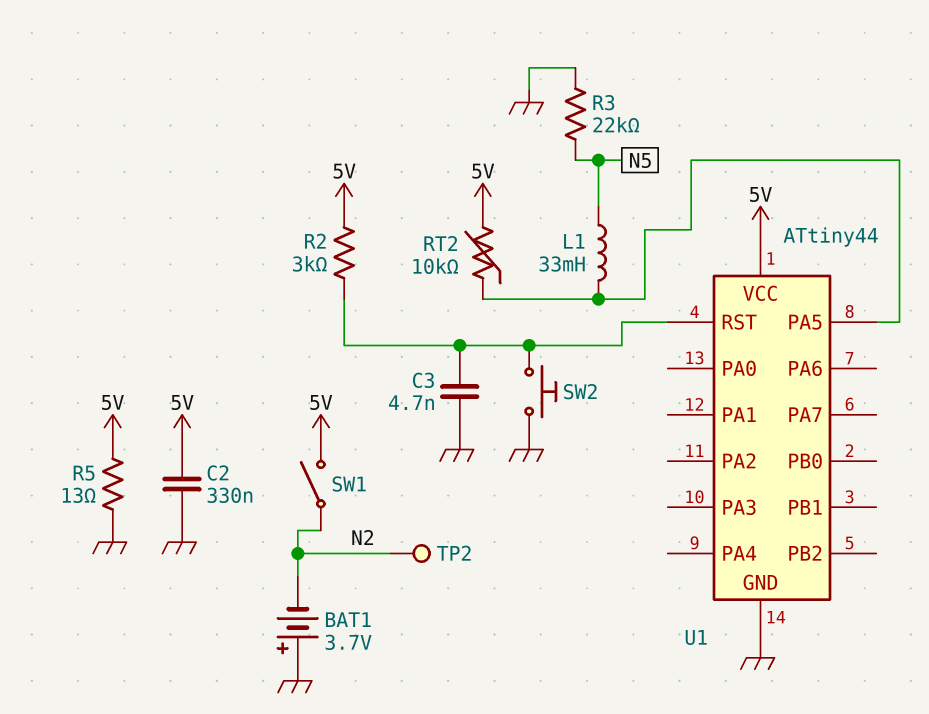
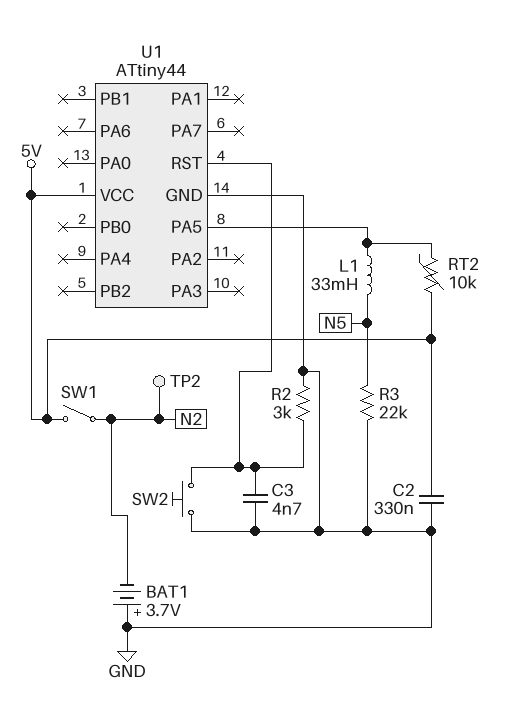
R2: 3k (5V, U1/RST) -> 3k (GND, U1/RST)
R5: 13 (5V, GND) -> none

